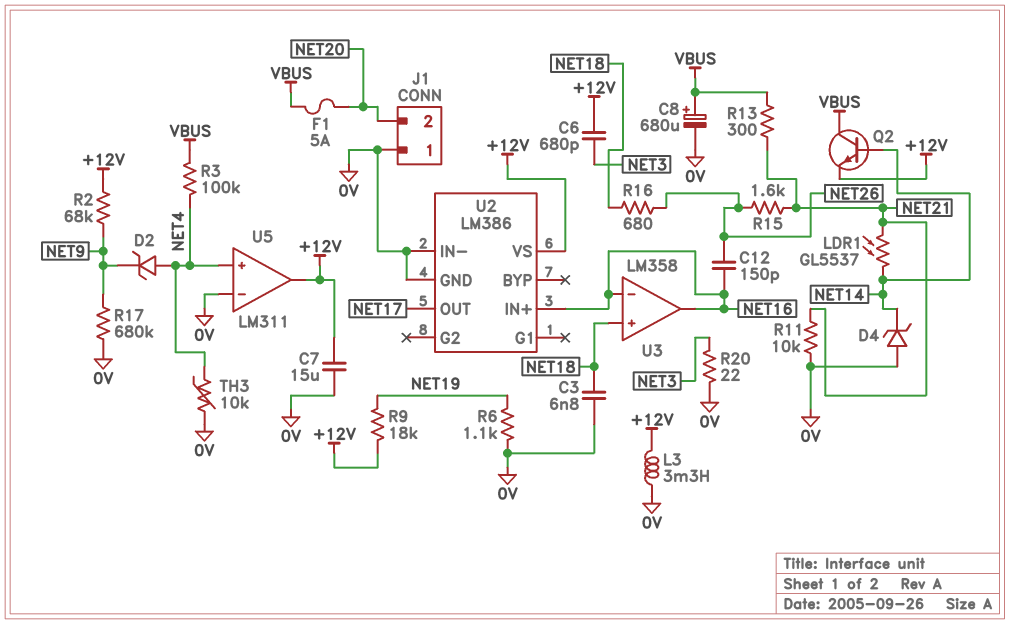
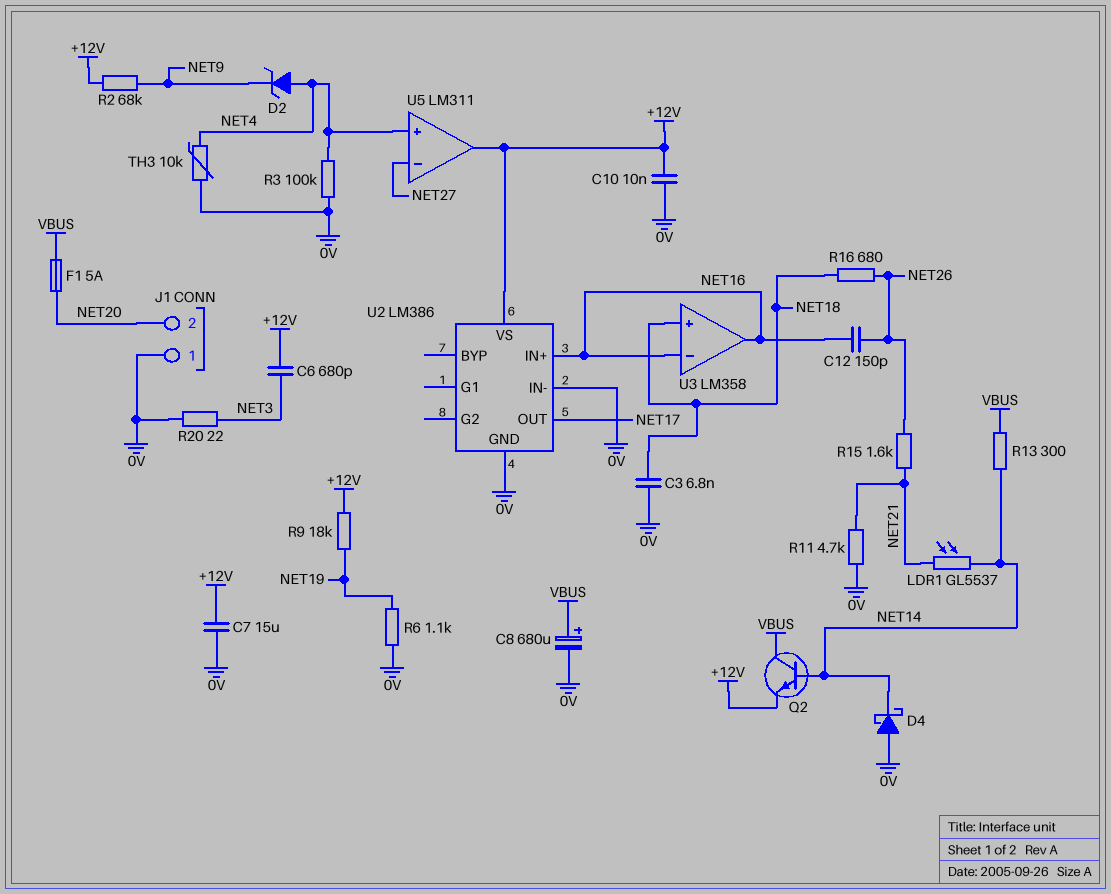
C10: none -> 10nF (+12V, 0V)
D4: zener (A 0V, K NET14) -> schottky (A 0V, K NET14)
L3: 3.3mH (+12V, 0V) -> none
R3: 100k (NET4, VBUS) -> 100k (0V, NET4)
R11: 10k (0V, NET21) -> 4.7k (0V, NET21)
R13: 300 (NET21, VBUS) -> 300 (NET14, VBUS)
R17: 680k (0V, NET9) -> none
U5 pin in-: 0V -> NET27

